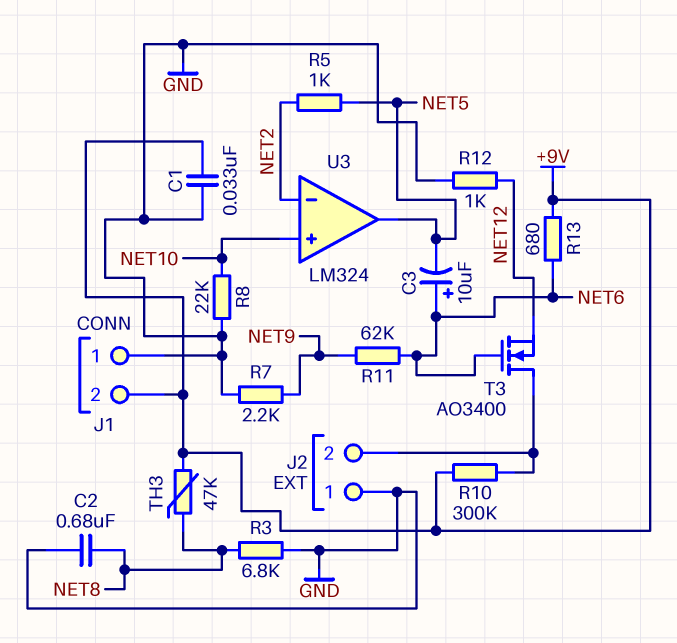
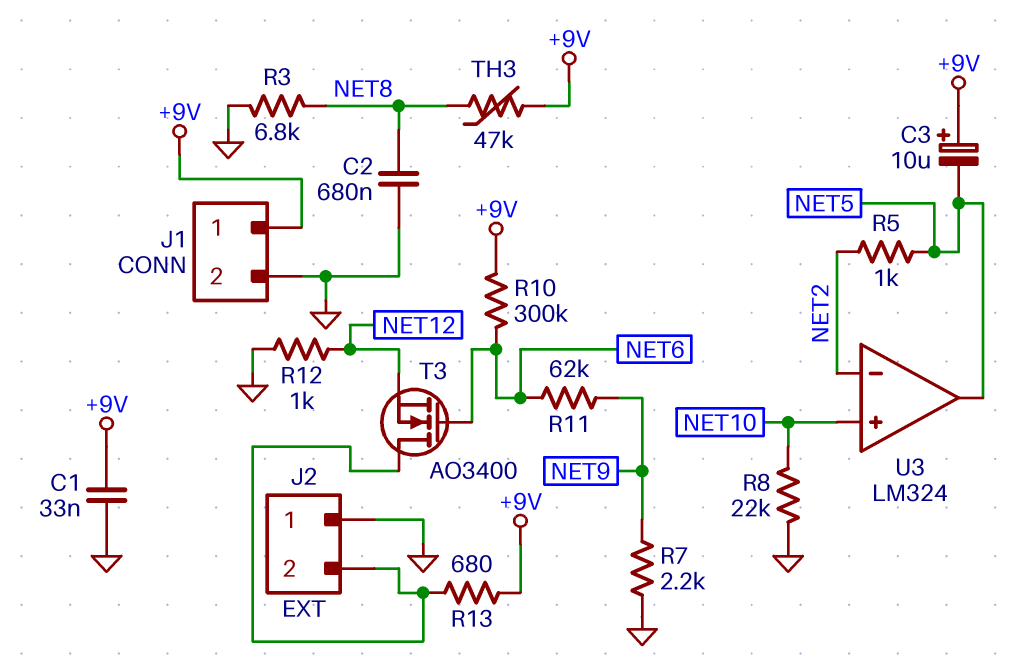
C3: 10uF (plus NET6, minus NET5) -> 10uF (plus +9V, minus NET5)
J1 pin 1: GND -> +9V
J1 pin 2: +9V -> GND
R10: 300k (+9V, J2/2) -> 300k (+9V, NET6)
R13: 680 (+9V, NET6) -> 680 (+9V, J2/2)

